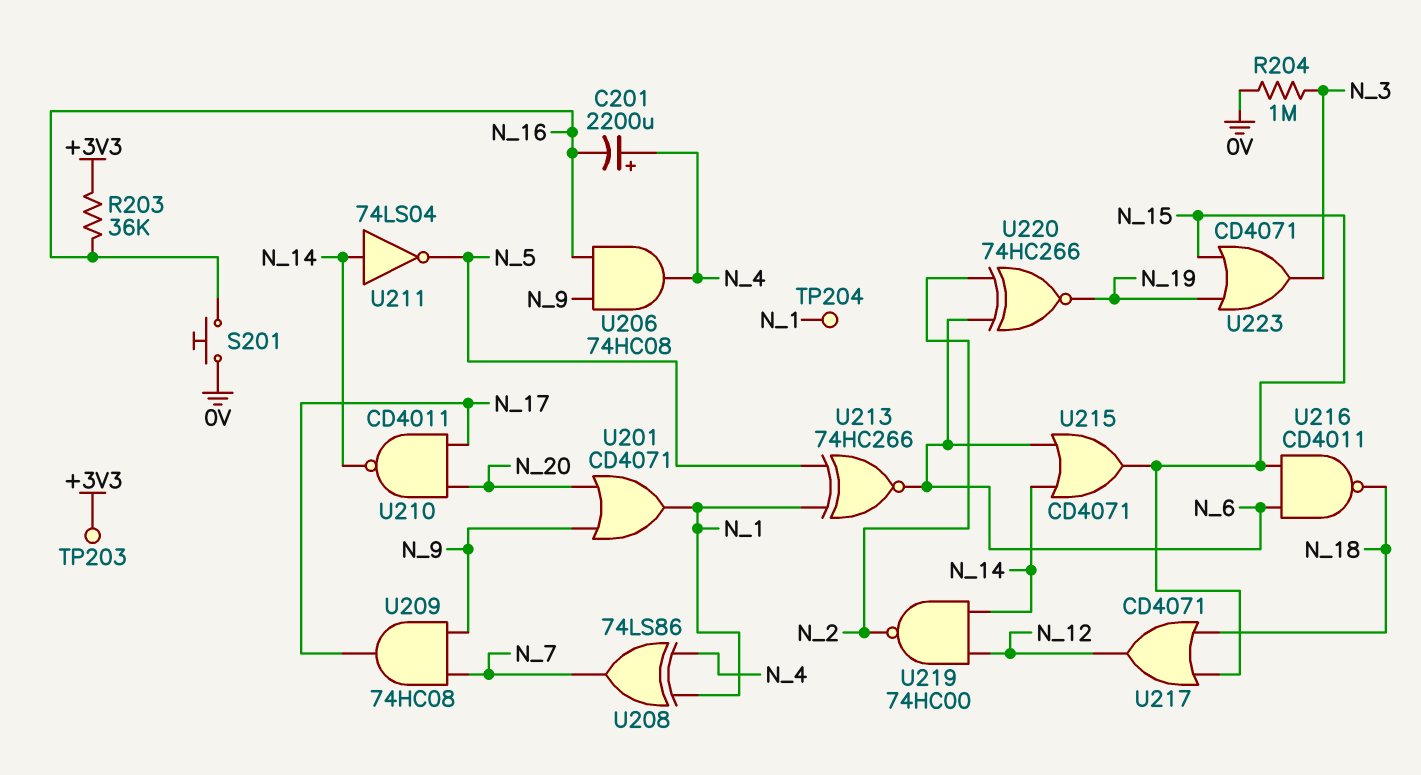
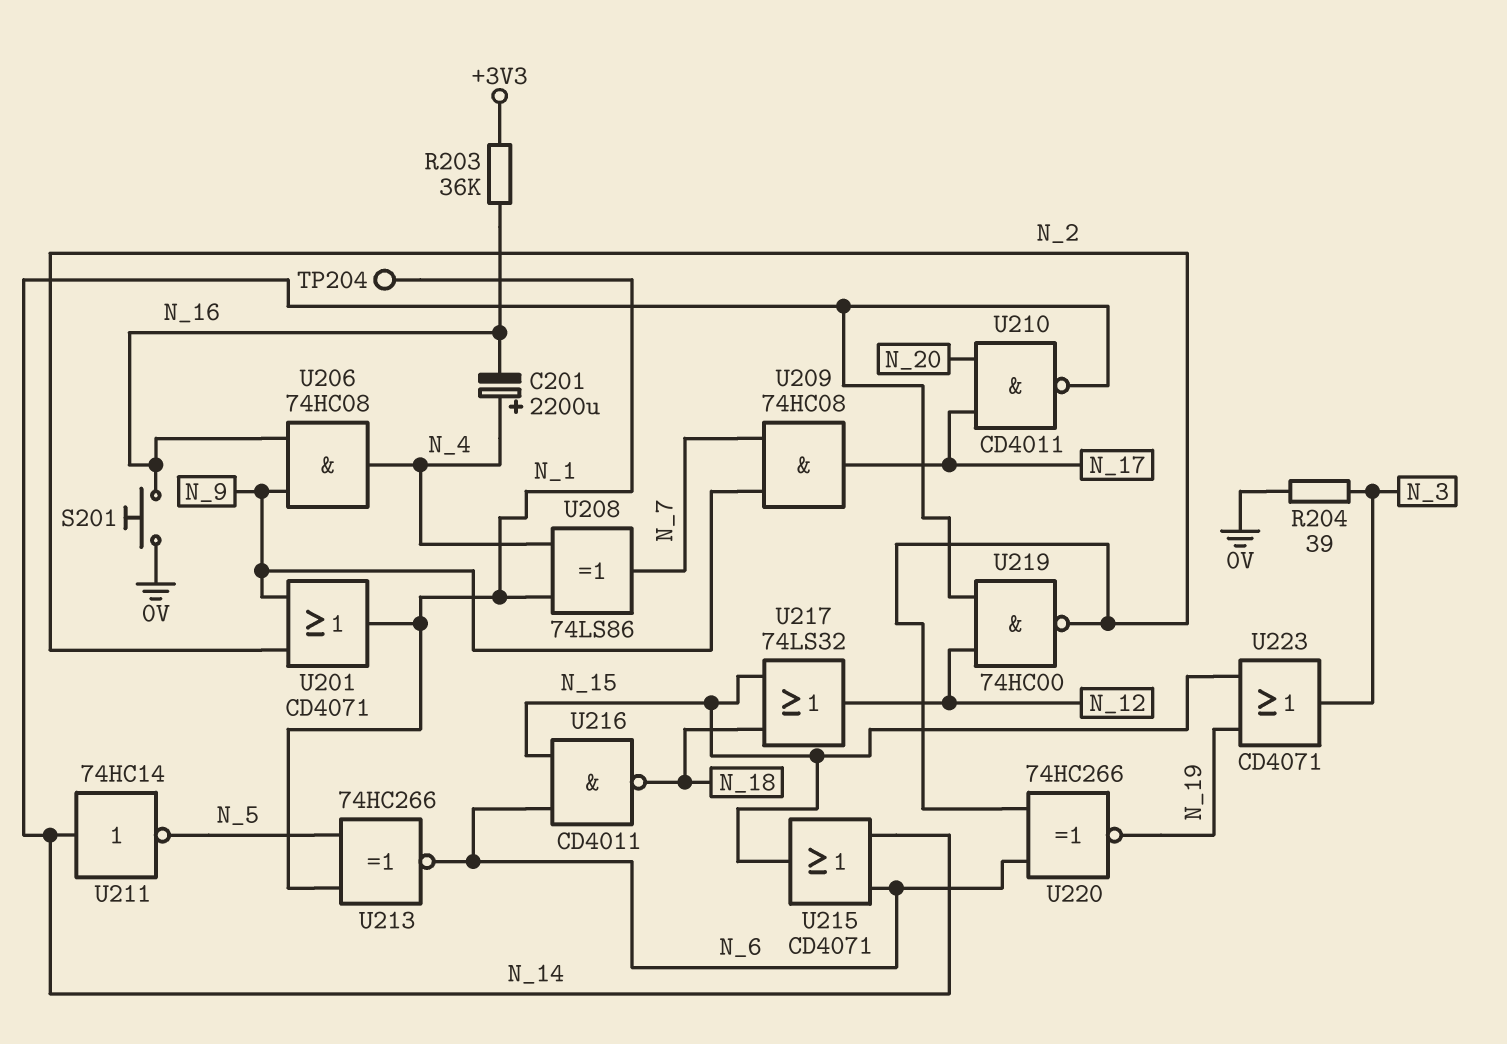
R204: 1M (0V, N_3) -> 39 (0V, N_3)
TP203: test point (+3V3) -> none
U201: OR CD4071 (in N_9, in N_20, out N_1) -> OR CD4071 (in N_2, in N_9, out N_1)
U211: NOT 74LS04 (in N_14, out N_5) -> NOT 74HC14 (in N_14, out N_5)
U217: OR CD4071 (in N_15, in N_18, out N_12) -> OR 74LS32 (in N_15, in N_18, out N_12)

